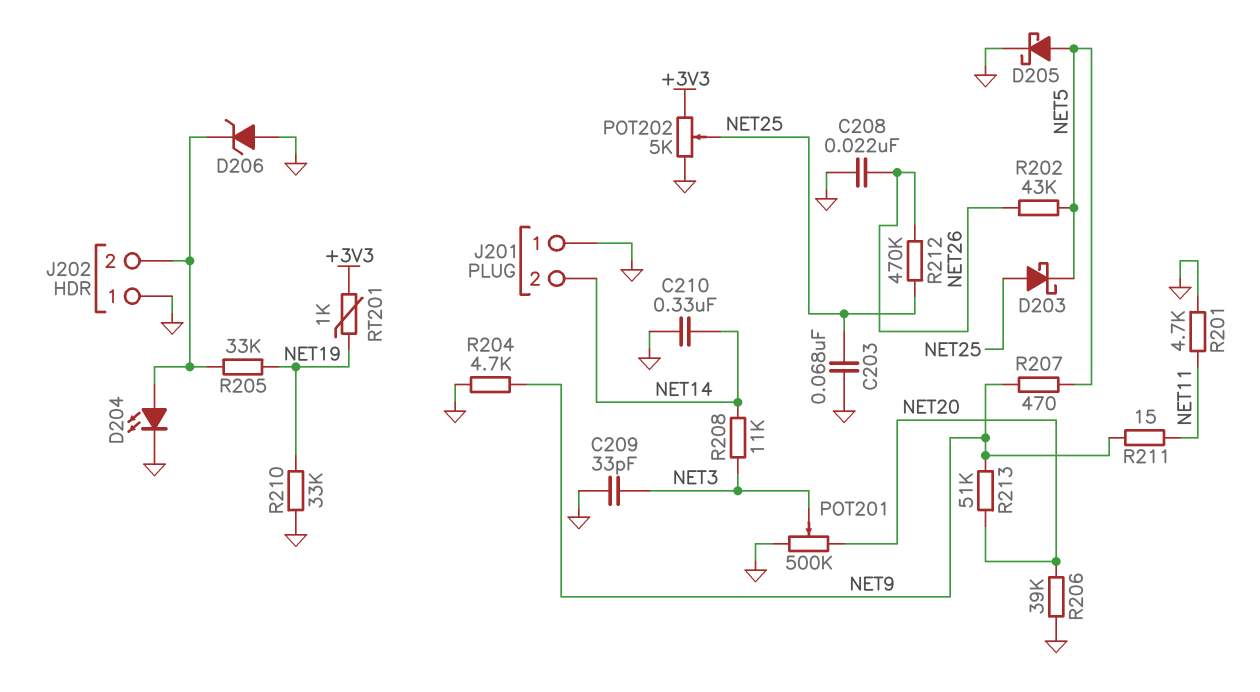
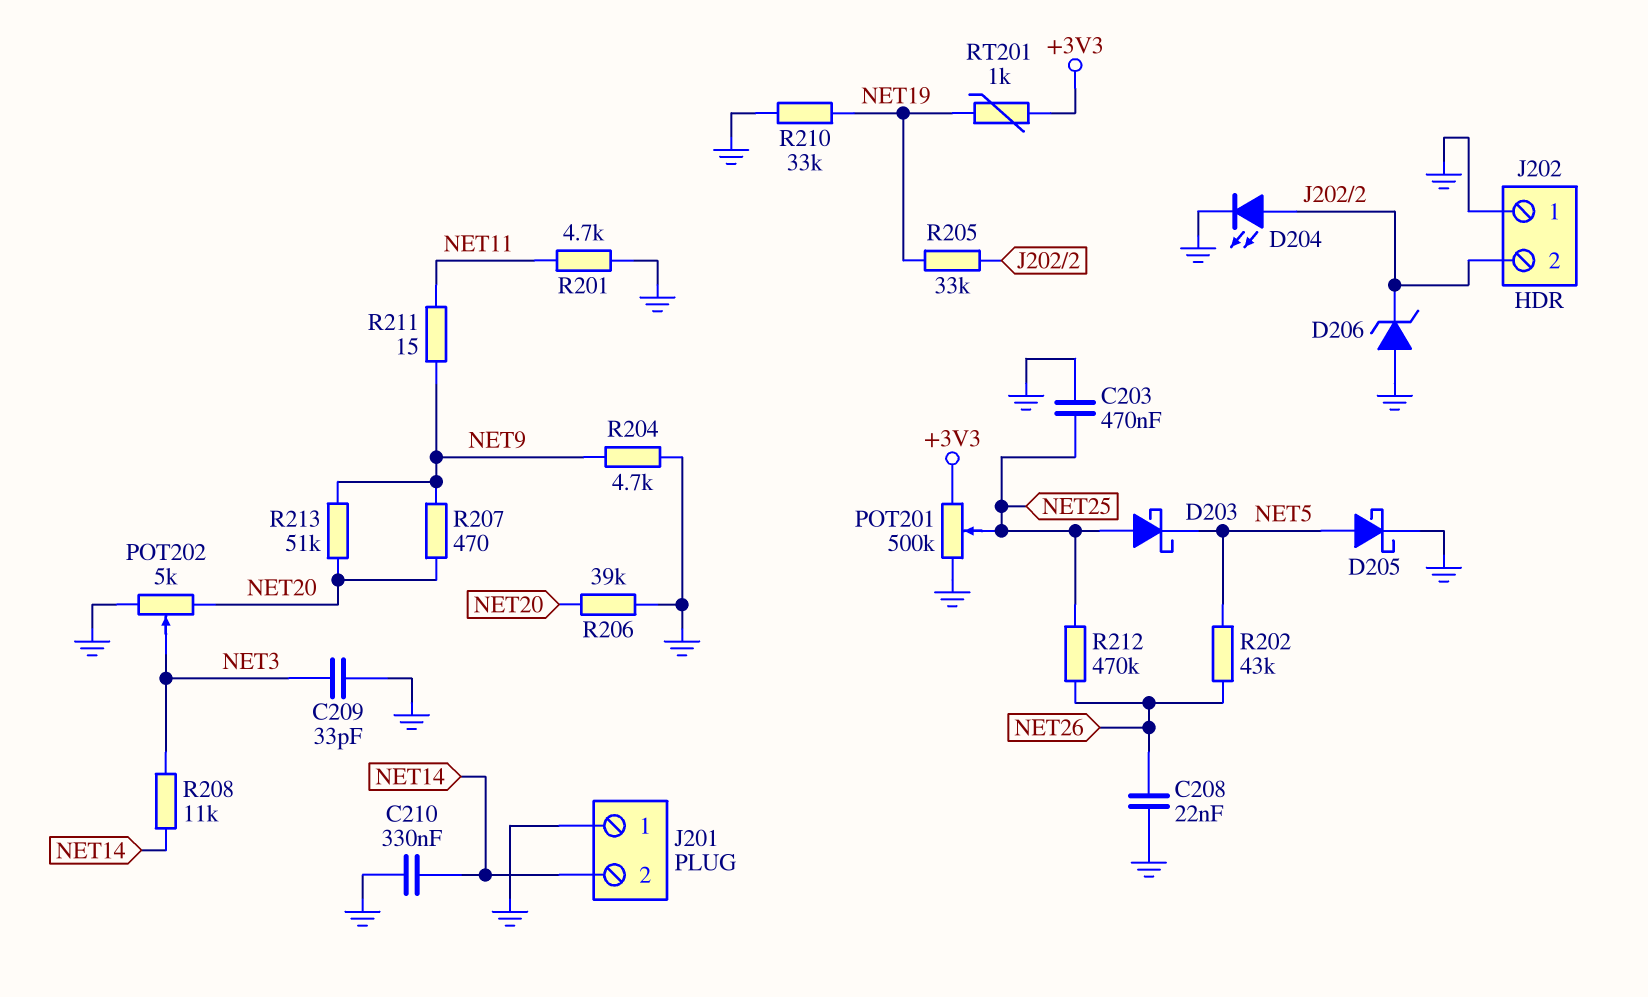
C203: 68nF (GND, NET25) -> 470nF (GND, NET25)
POT201: 500k (GND, NET20, wiper NET3) -> 500k (+3V3, GND, wiper NET25)
POT202: 5k (+3V3, GND, wiper NET25) -> 5k (GND, NET20, wiper NET3)
R207: 470 (NET5, NET9) -> 470 (NET9, NET20)

